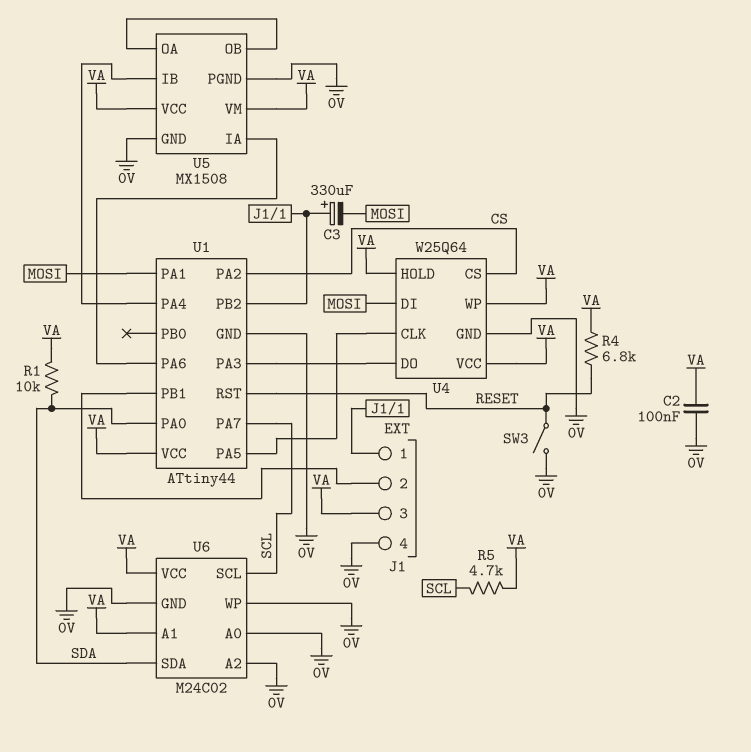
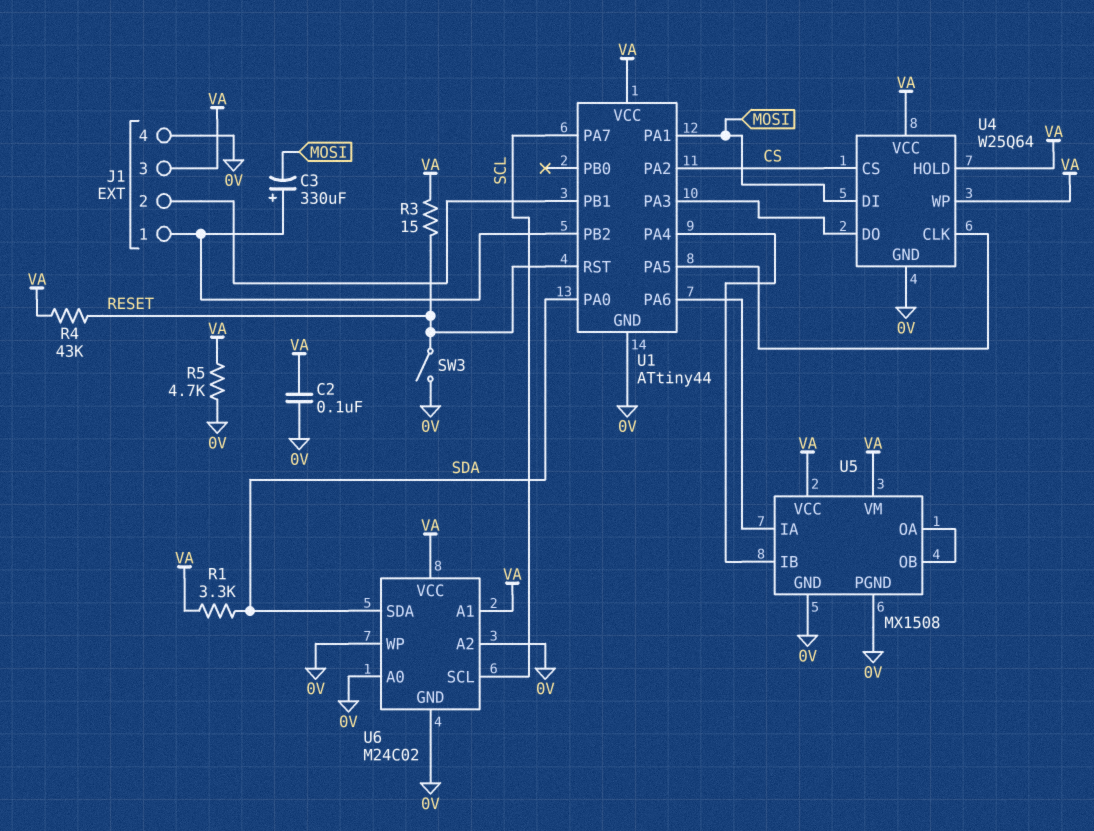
R1: 10k (SDA, VA) -> 3.3k (SDA, VA)
R3: none -> 15 (RESET, VA)
R4: 6.8k (RESET, VA) -> 43k (RESET, VA)
R5: 4.7k (SCL, VA) -> 4.7k (0V, VA)

